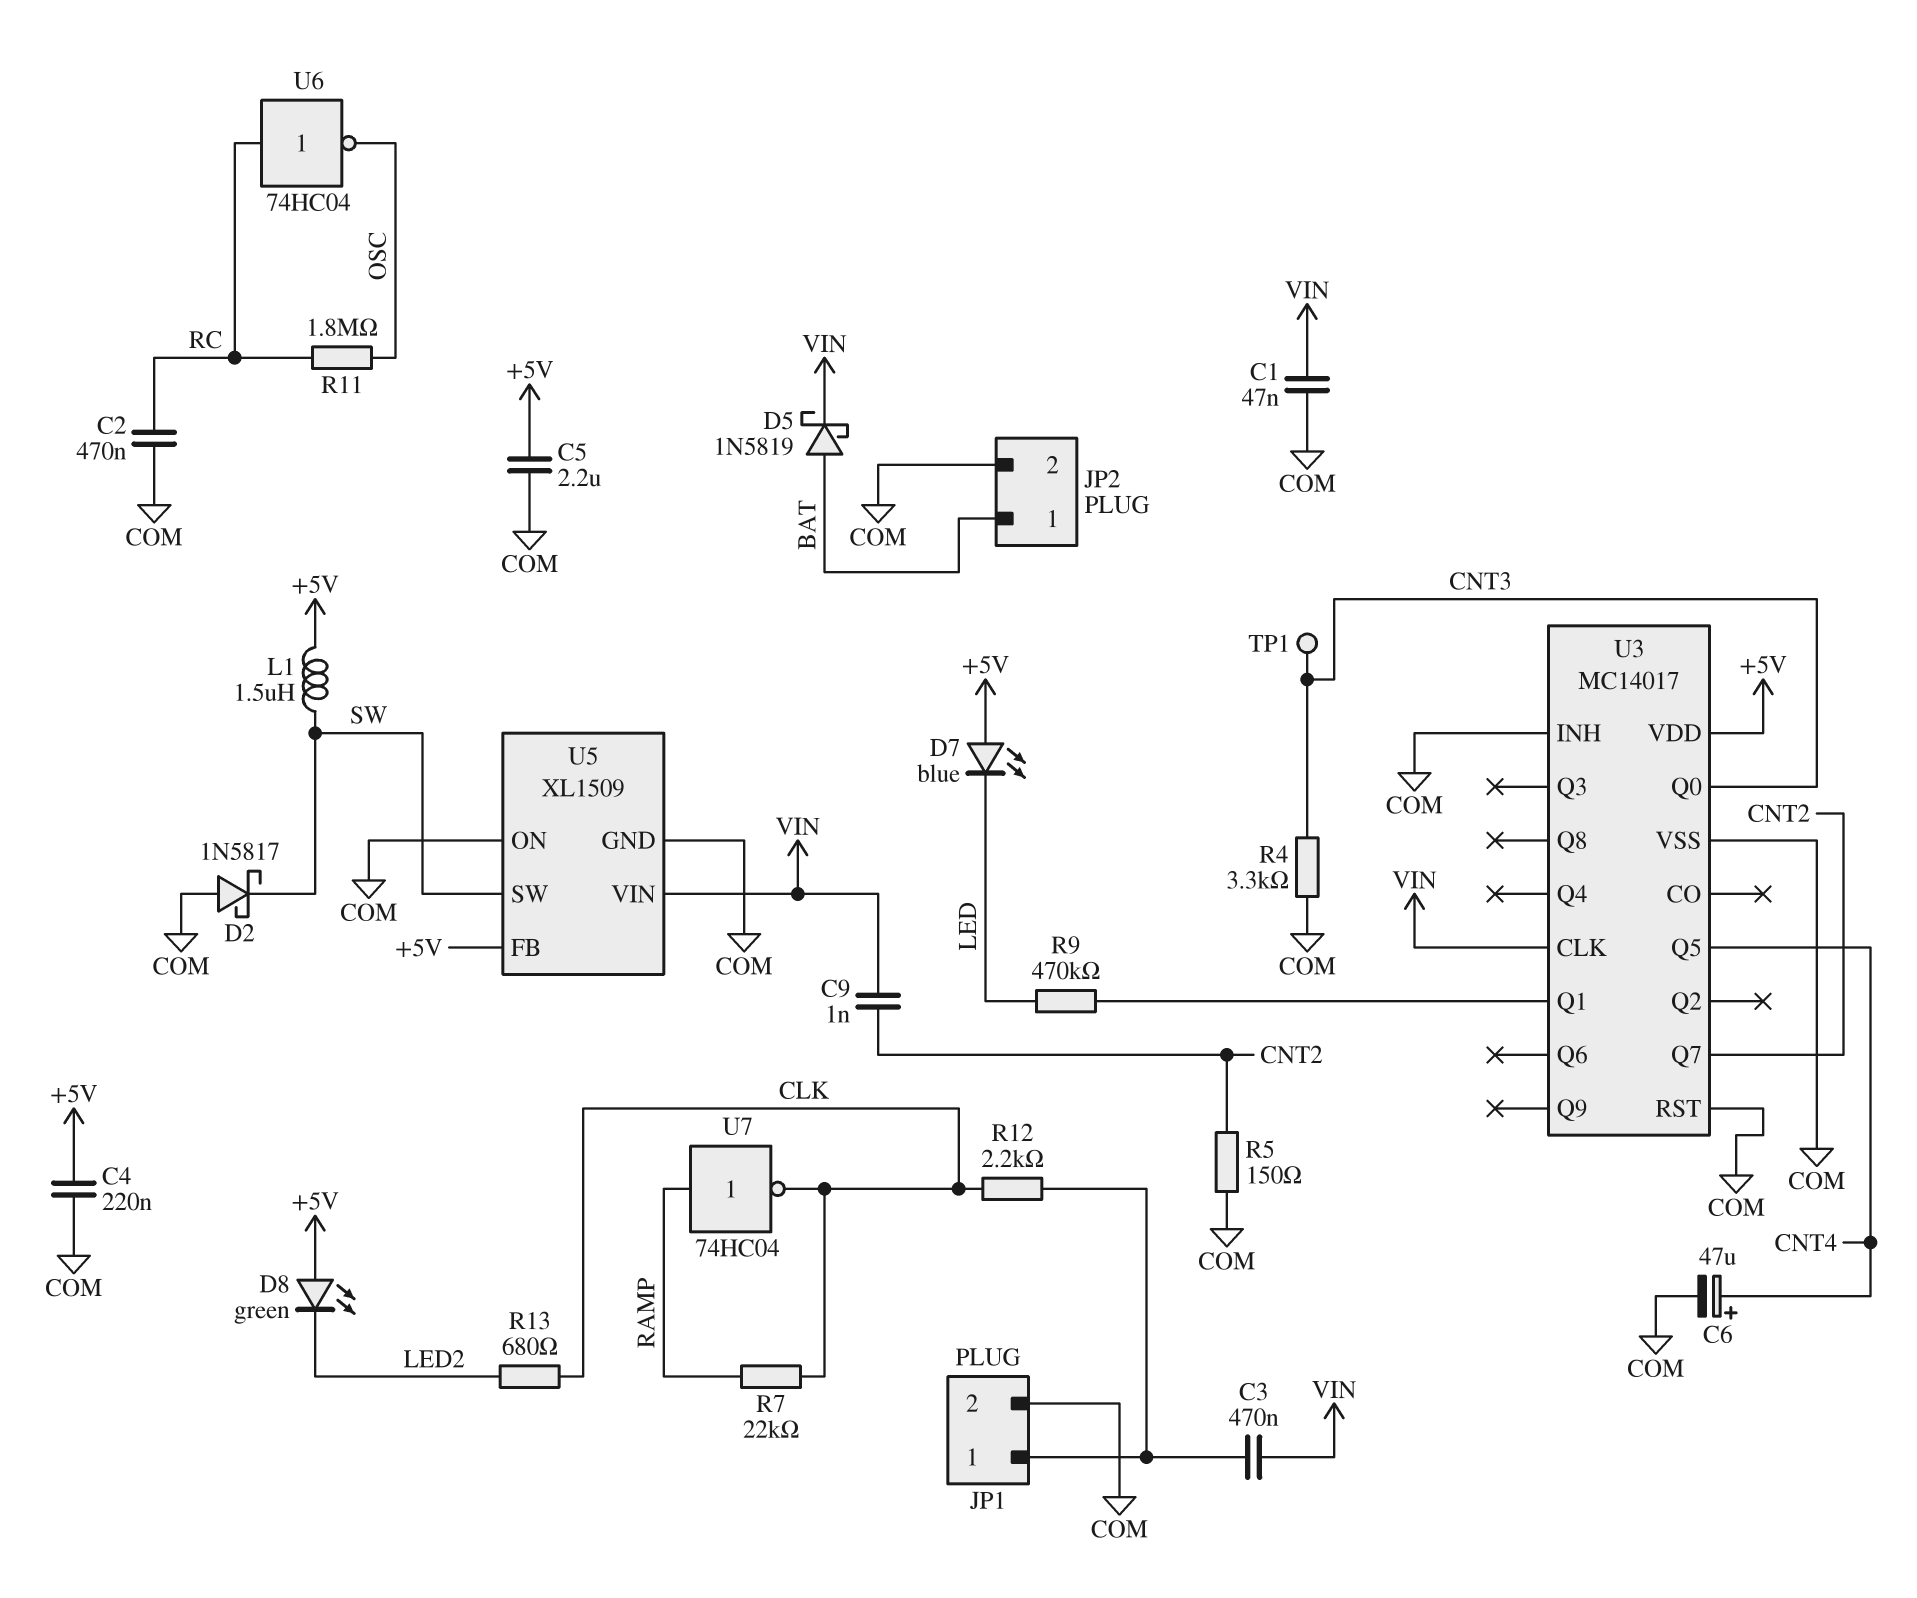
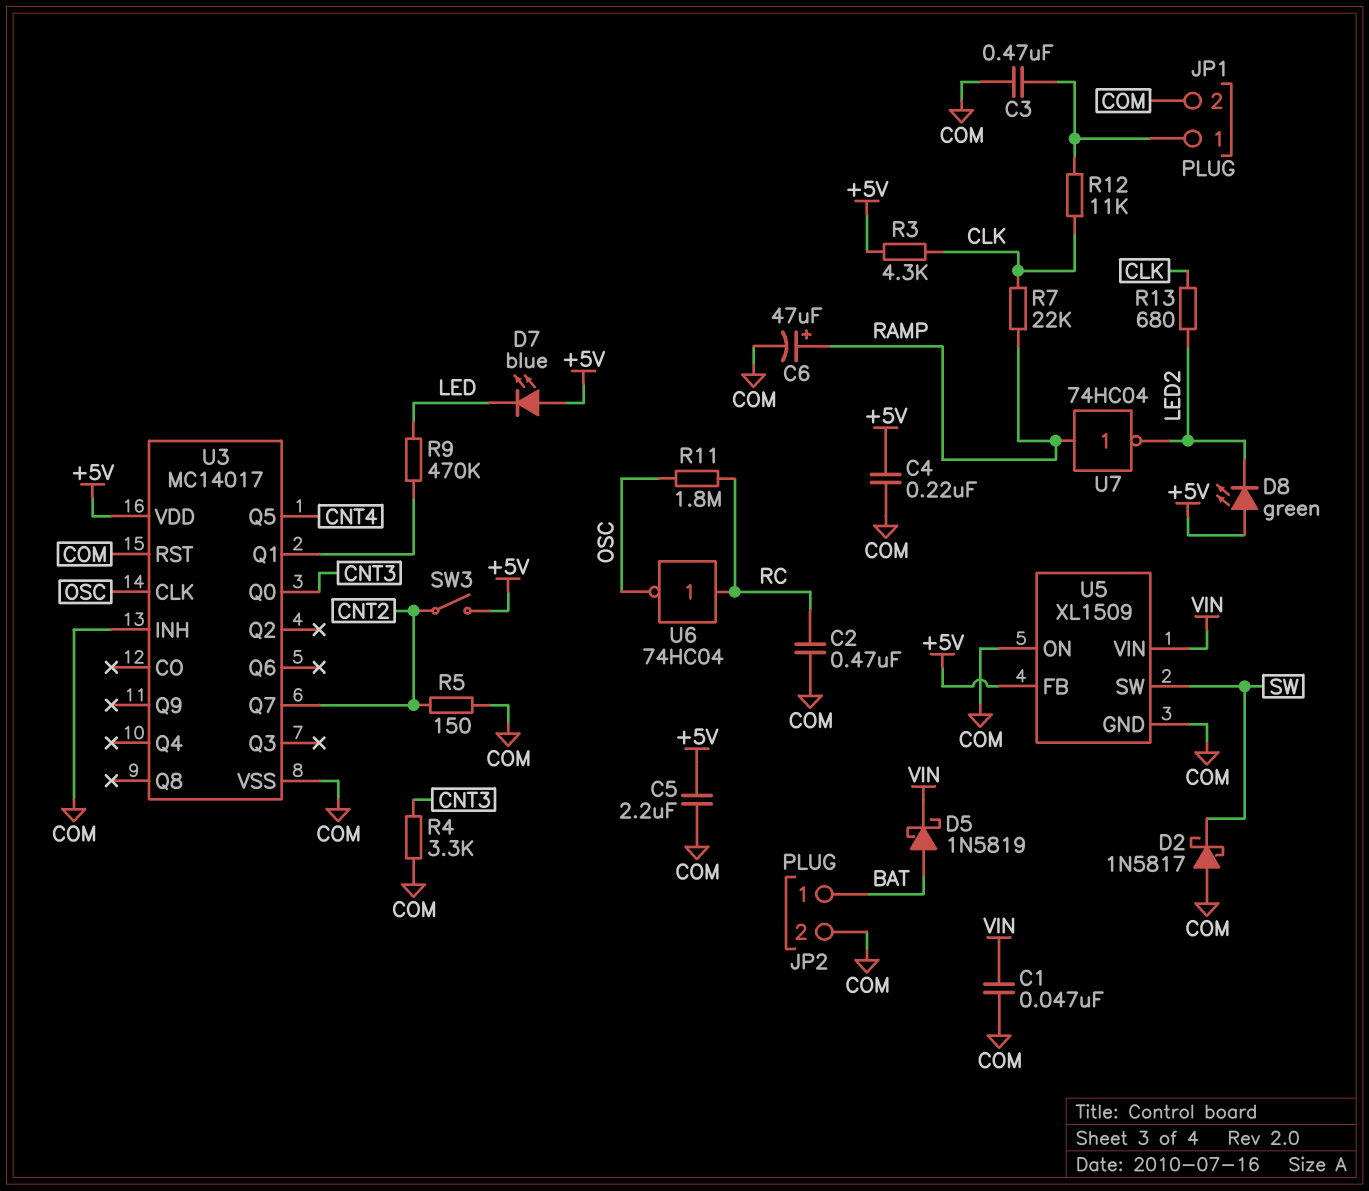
C3: 470nF (JP1/1, VIN) -> 470nF (COM, JP1/1)
C6: 47uF (plus CNT4, minus COM) -> 47uF (plus RAMP, minus COM)
C9: 1nF (CNT2, VIN) -> none
L1: 1.5uH (+5V, SW) -> none
R3: none -> 4.3k (+5V, CLK)
R12: 2.2k (CLK, JP1/1) -> 11k (CLK, JP1/1)
SW3: none -> switch (+5V, CNT2)
TP1: test point (CNT3) -> none
U3 pin CLK: VIN -> OSC
U7: NOT 74HC04 (in RAMP, out CLK) -> NOT 74HC04 (in RAMP, out LED2)

